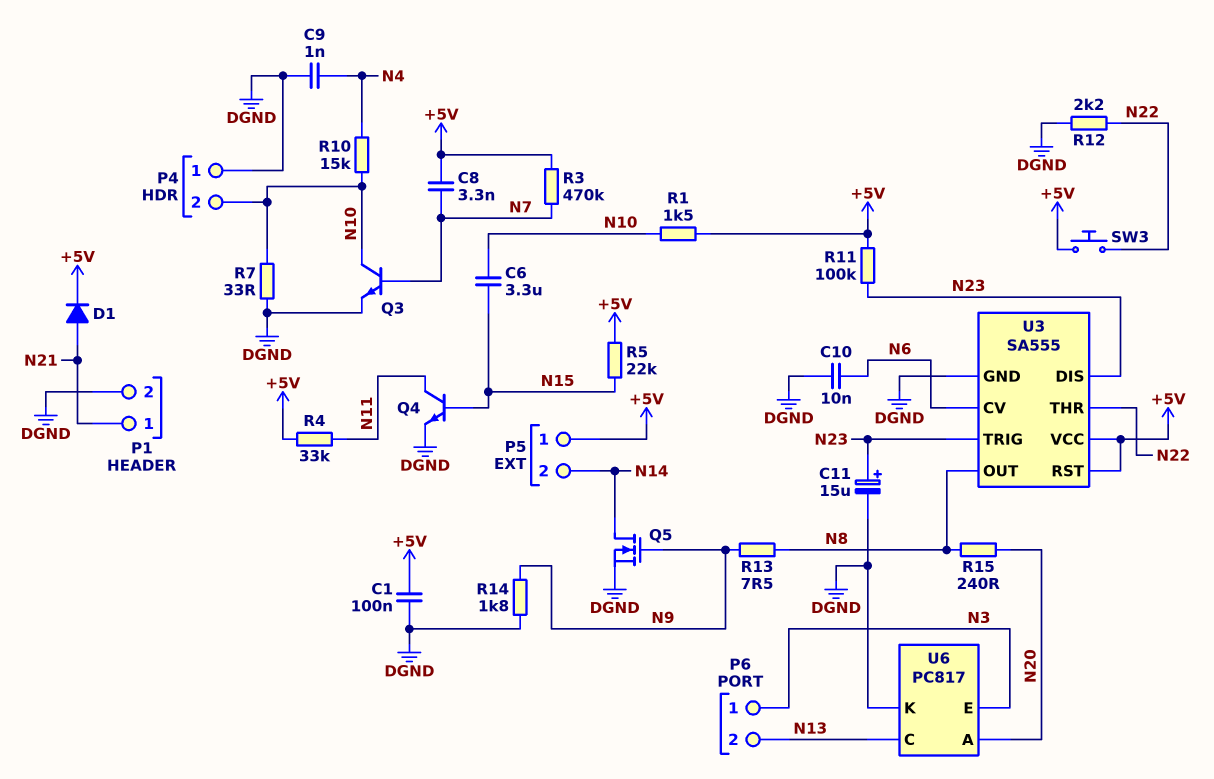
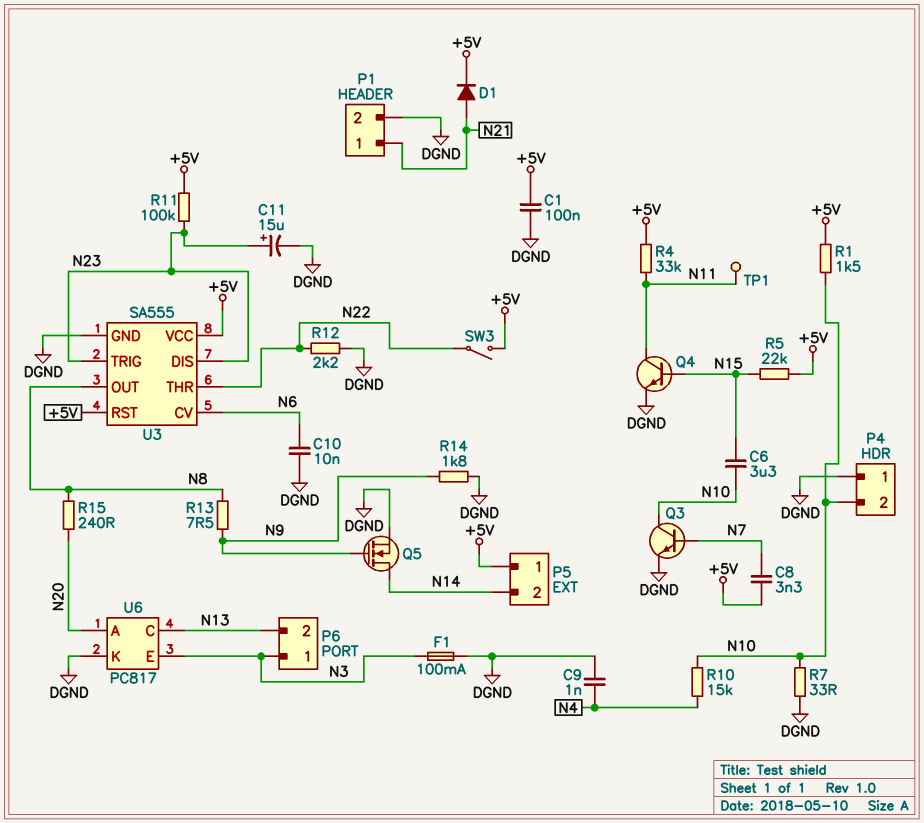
F1: none -> 100mA (DGND, N3)
R3: 470k (+5V, N7) -> none
SW3: button (+5V, N22) -> switch (+5V, N22)
TP1: none -> test point (N11)

